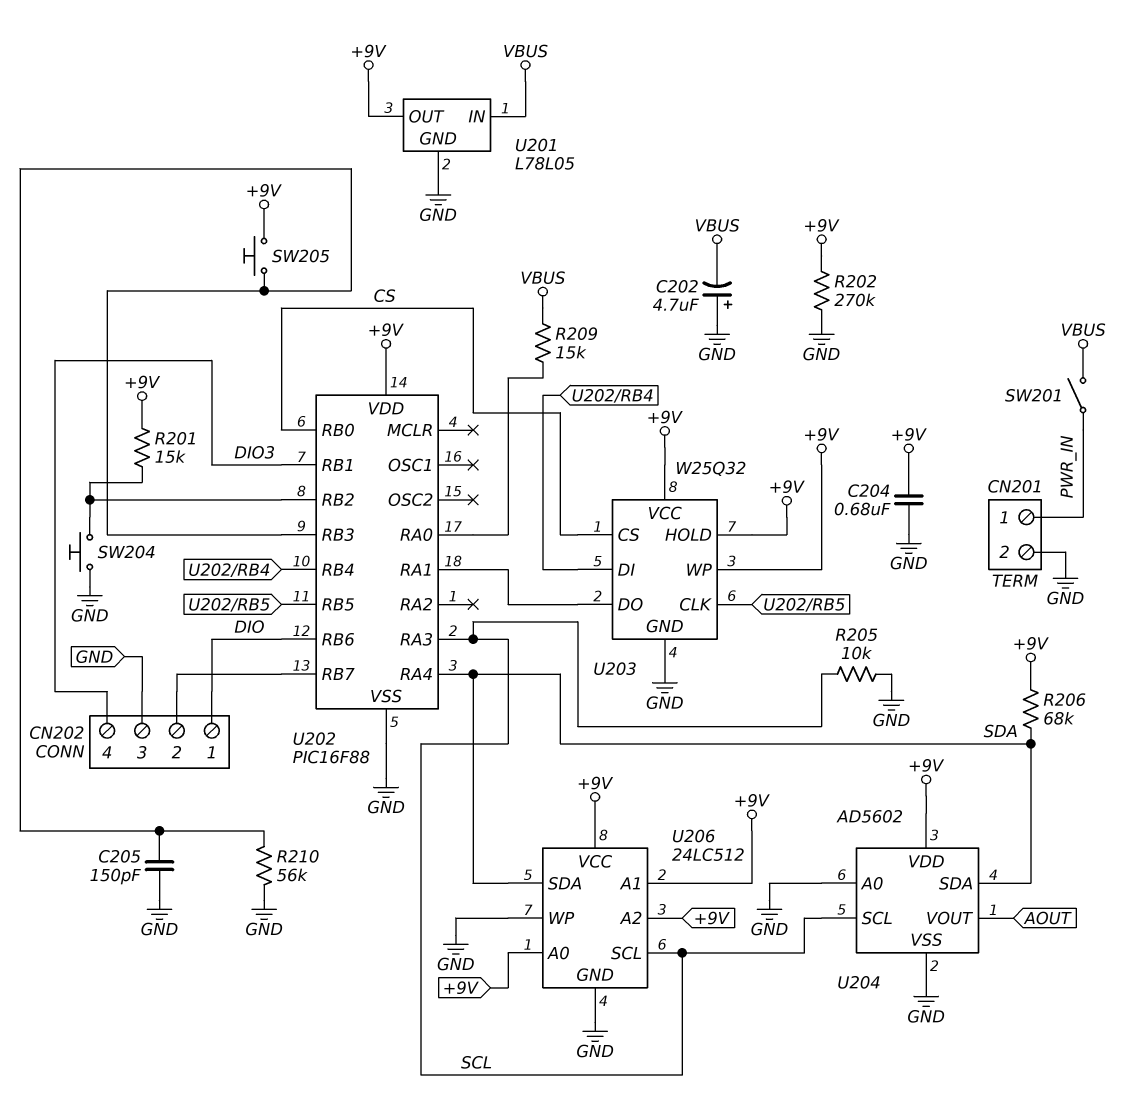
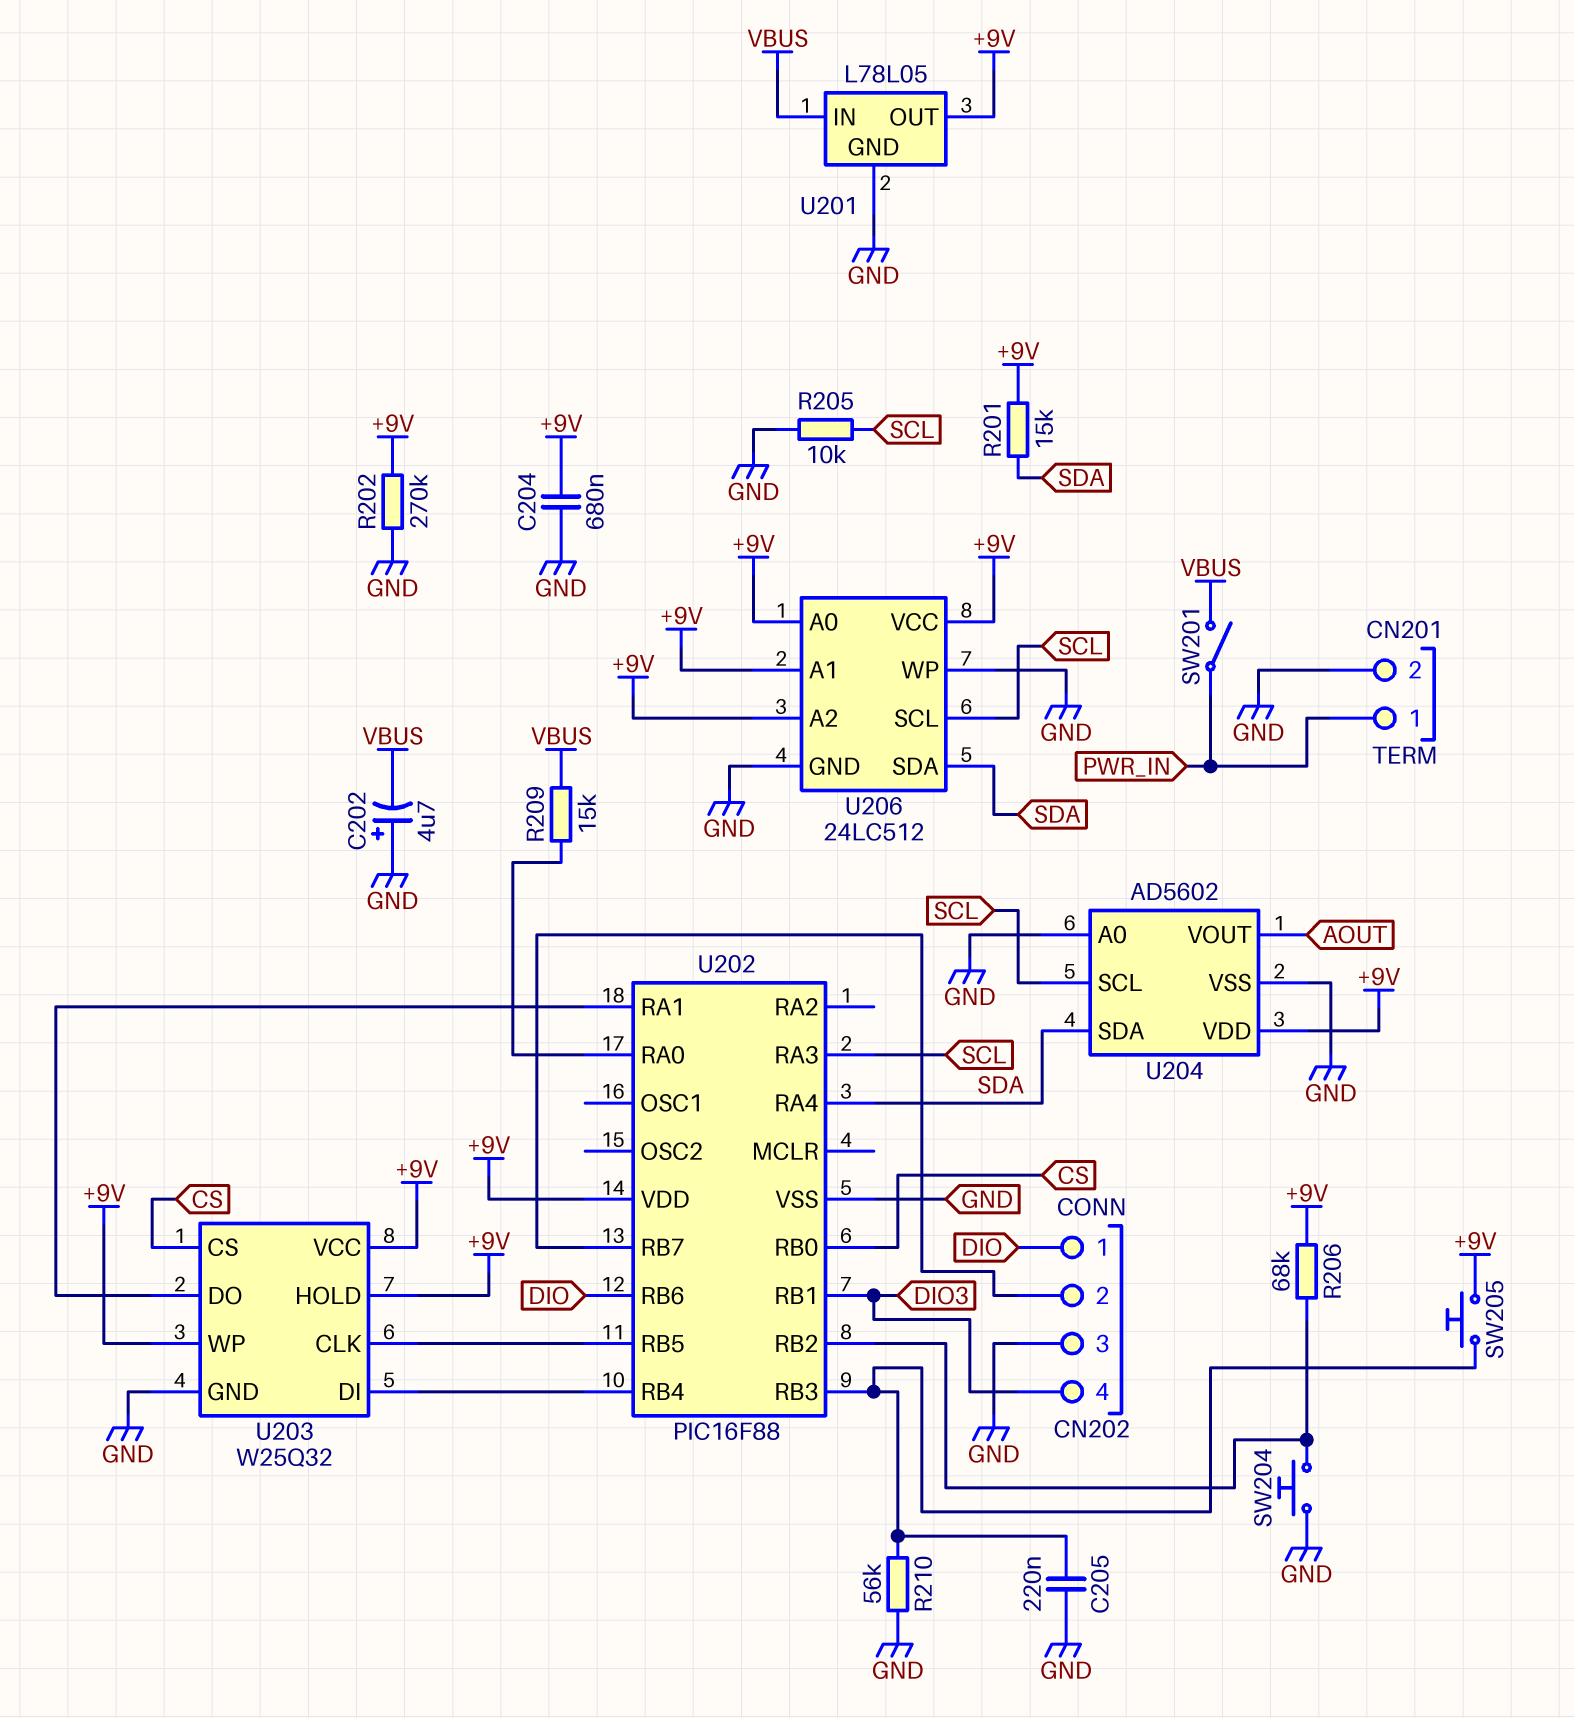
C205: 150pF (GND, U202/RB3) -> 220nF (GND, U202/RB3)
R201: 15k (+9V, U202/RB2) -> 15k (+9V, SDA)
R206: 68k (+9V, SDA) -> 68k (+9V, U202/RB2)

